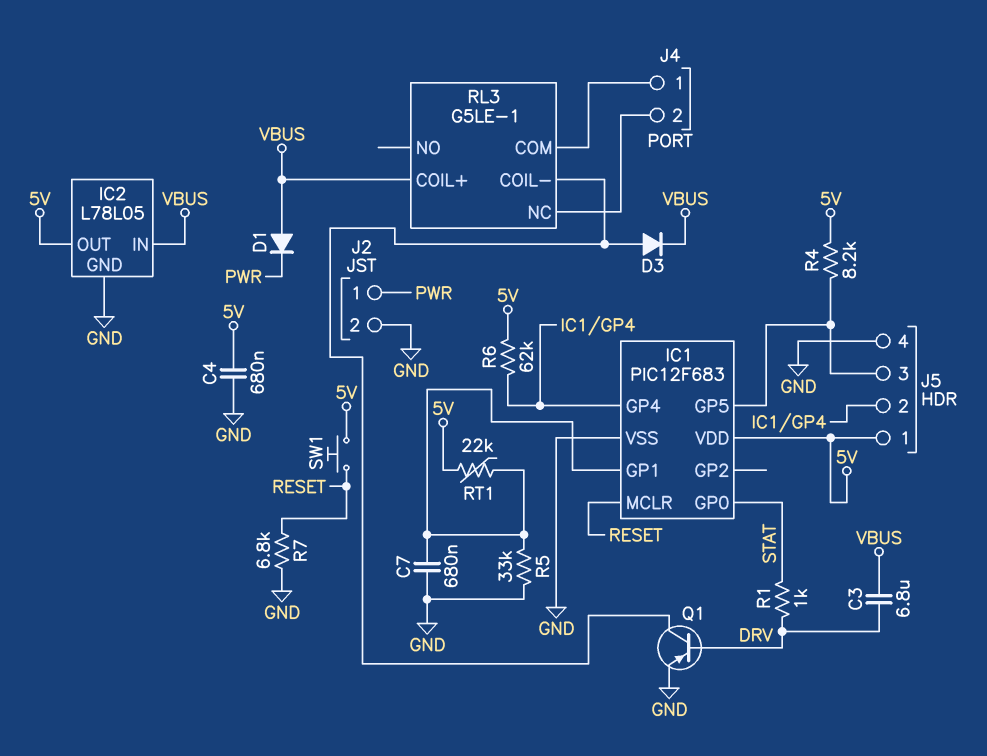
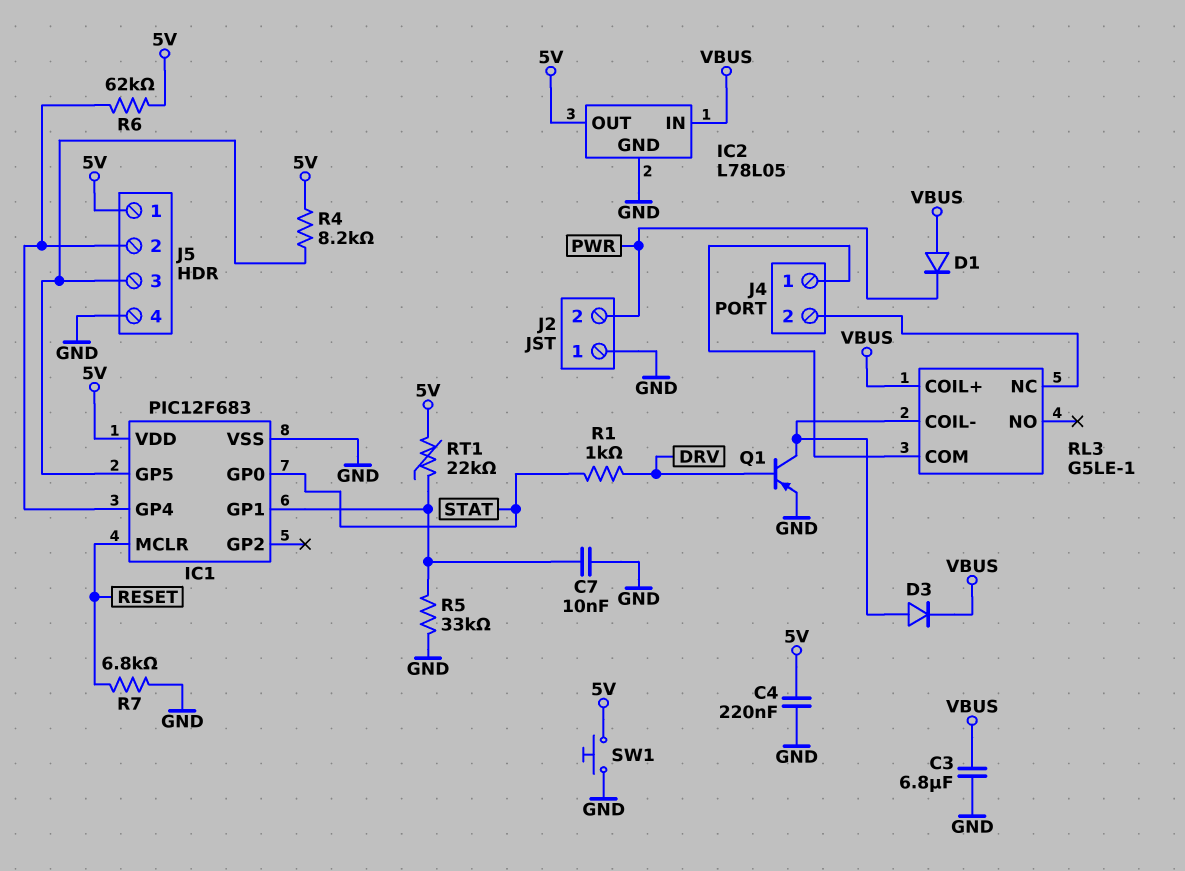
C3: 6.8uF (DRV, VBUS) -> 6.8uF (GND, VBUS)
C4: 680nF (5V, GND) -> 220nF (5V, GND)
C7: 680nF (GND, IC1/GP1) -> 10nF (GND, IC1/GP1)
J2 pin 1: PWR -> GND
J2 pin 2: GND -> PWR
SW1: button (5V, RESET) -> button (5V, GND)

